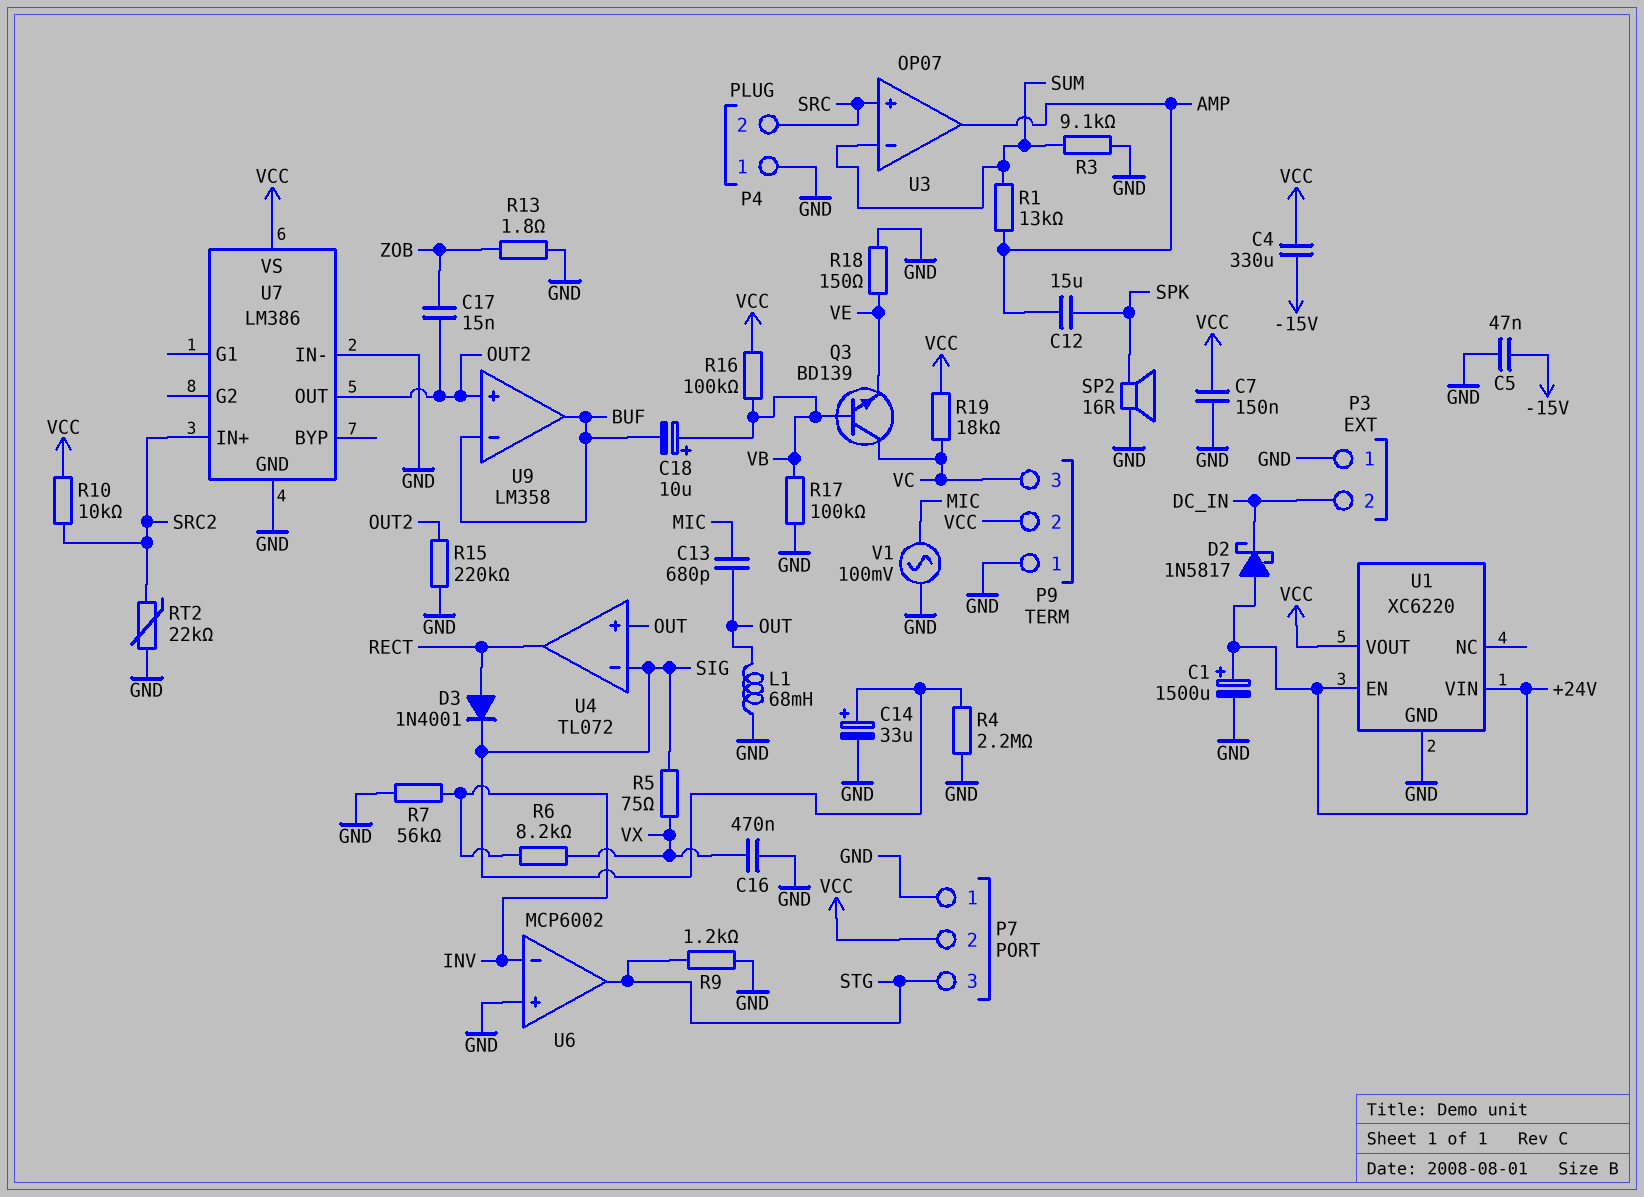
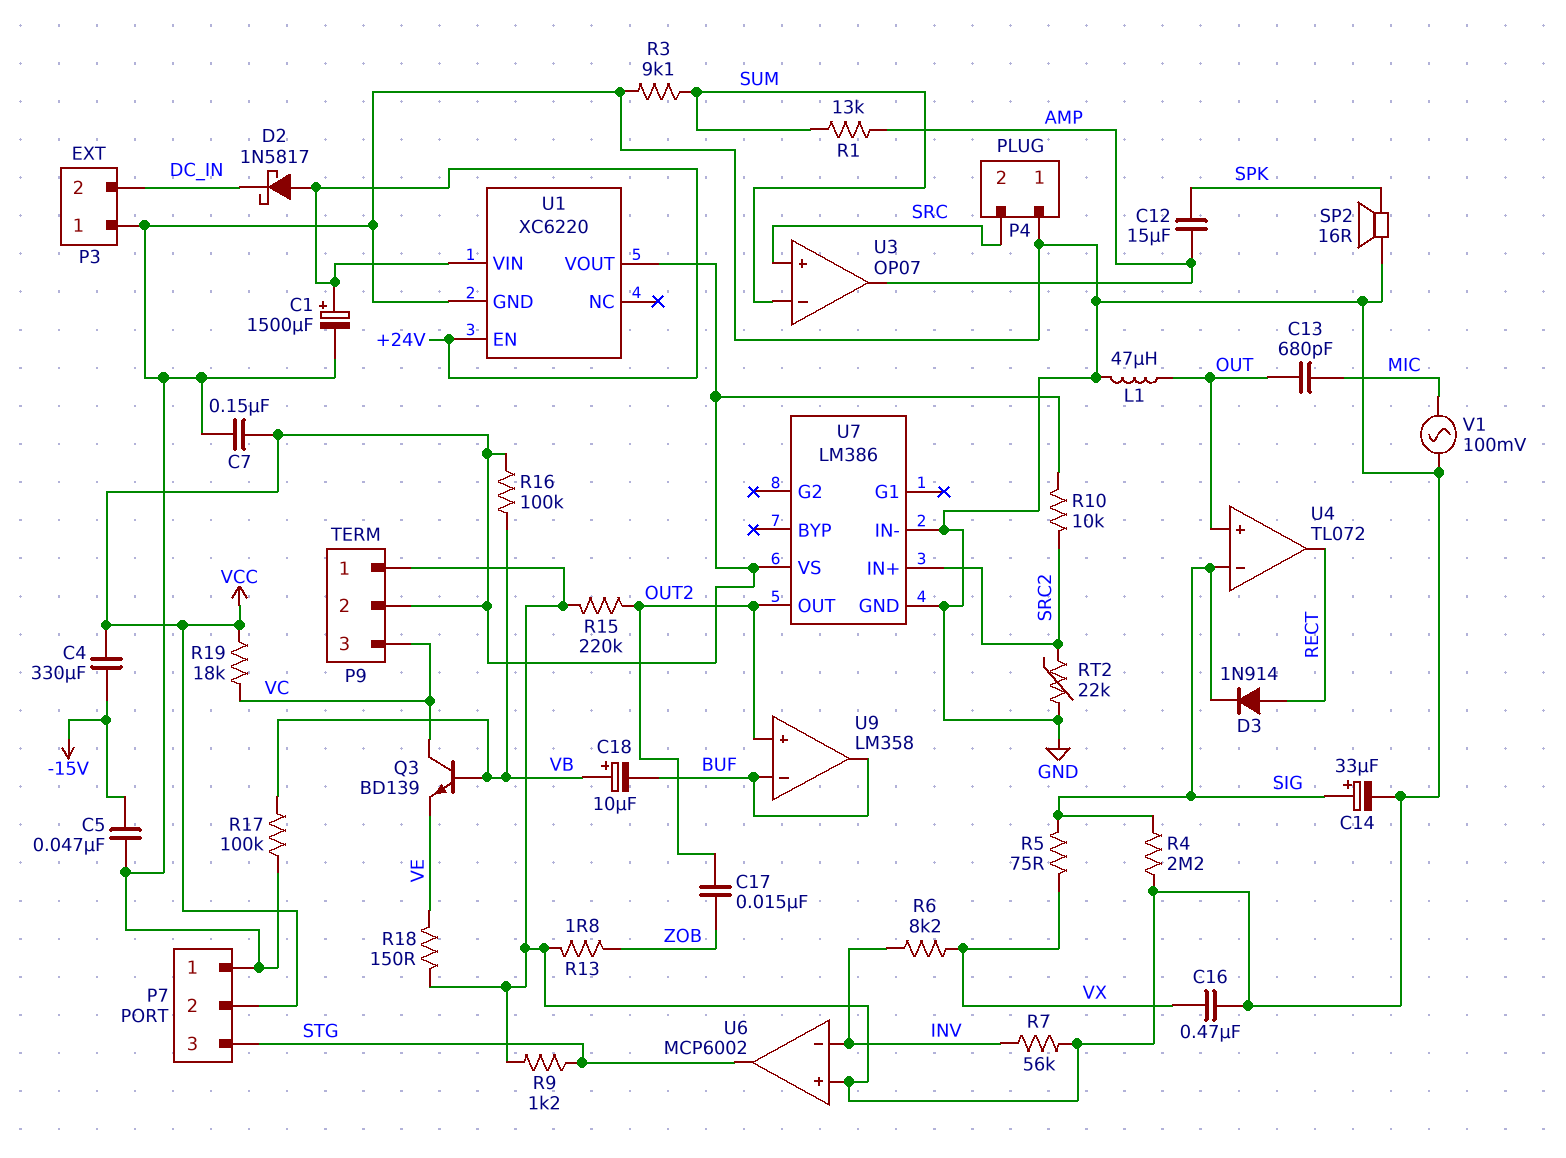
D3: diode 1N4001 (A RECT, K SIG) -> diode 1N914 (A RECT, K SIG)
L1: 68mH (GND, OUT) -> 47uH (GND, OUT)

